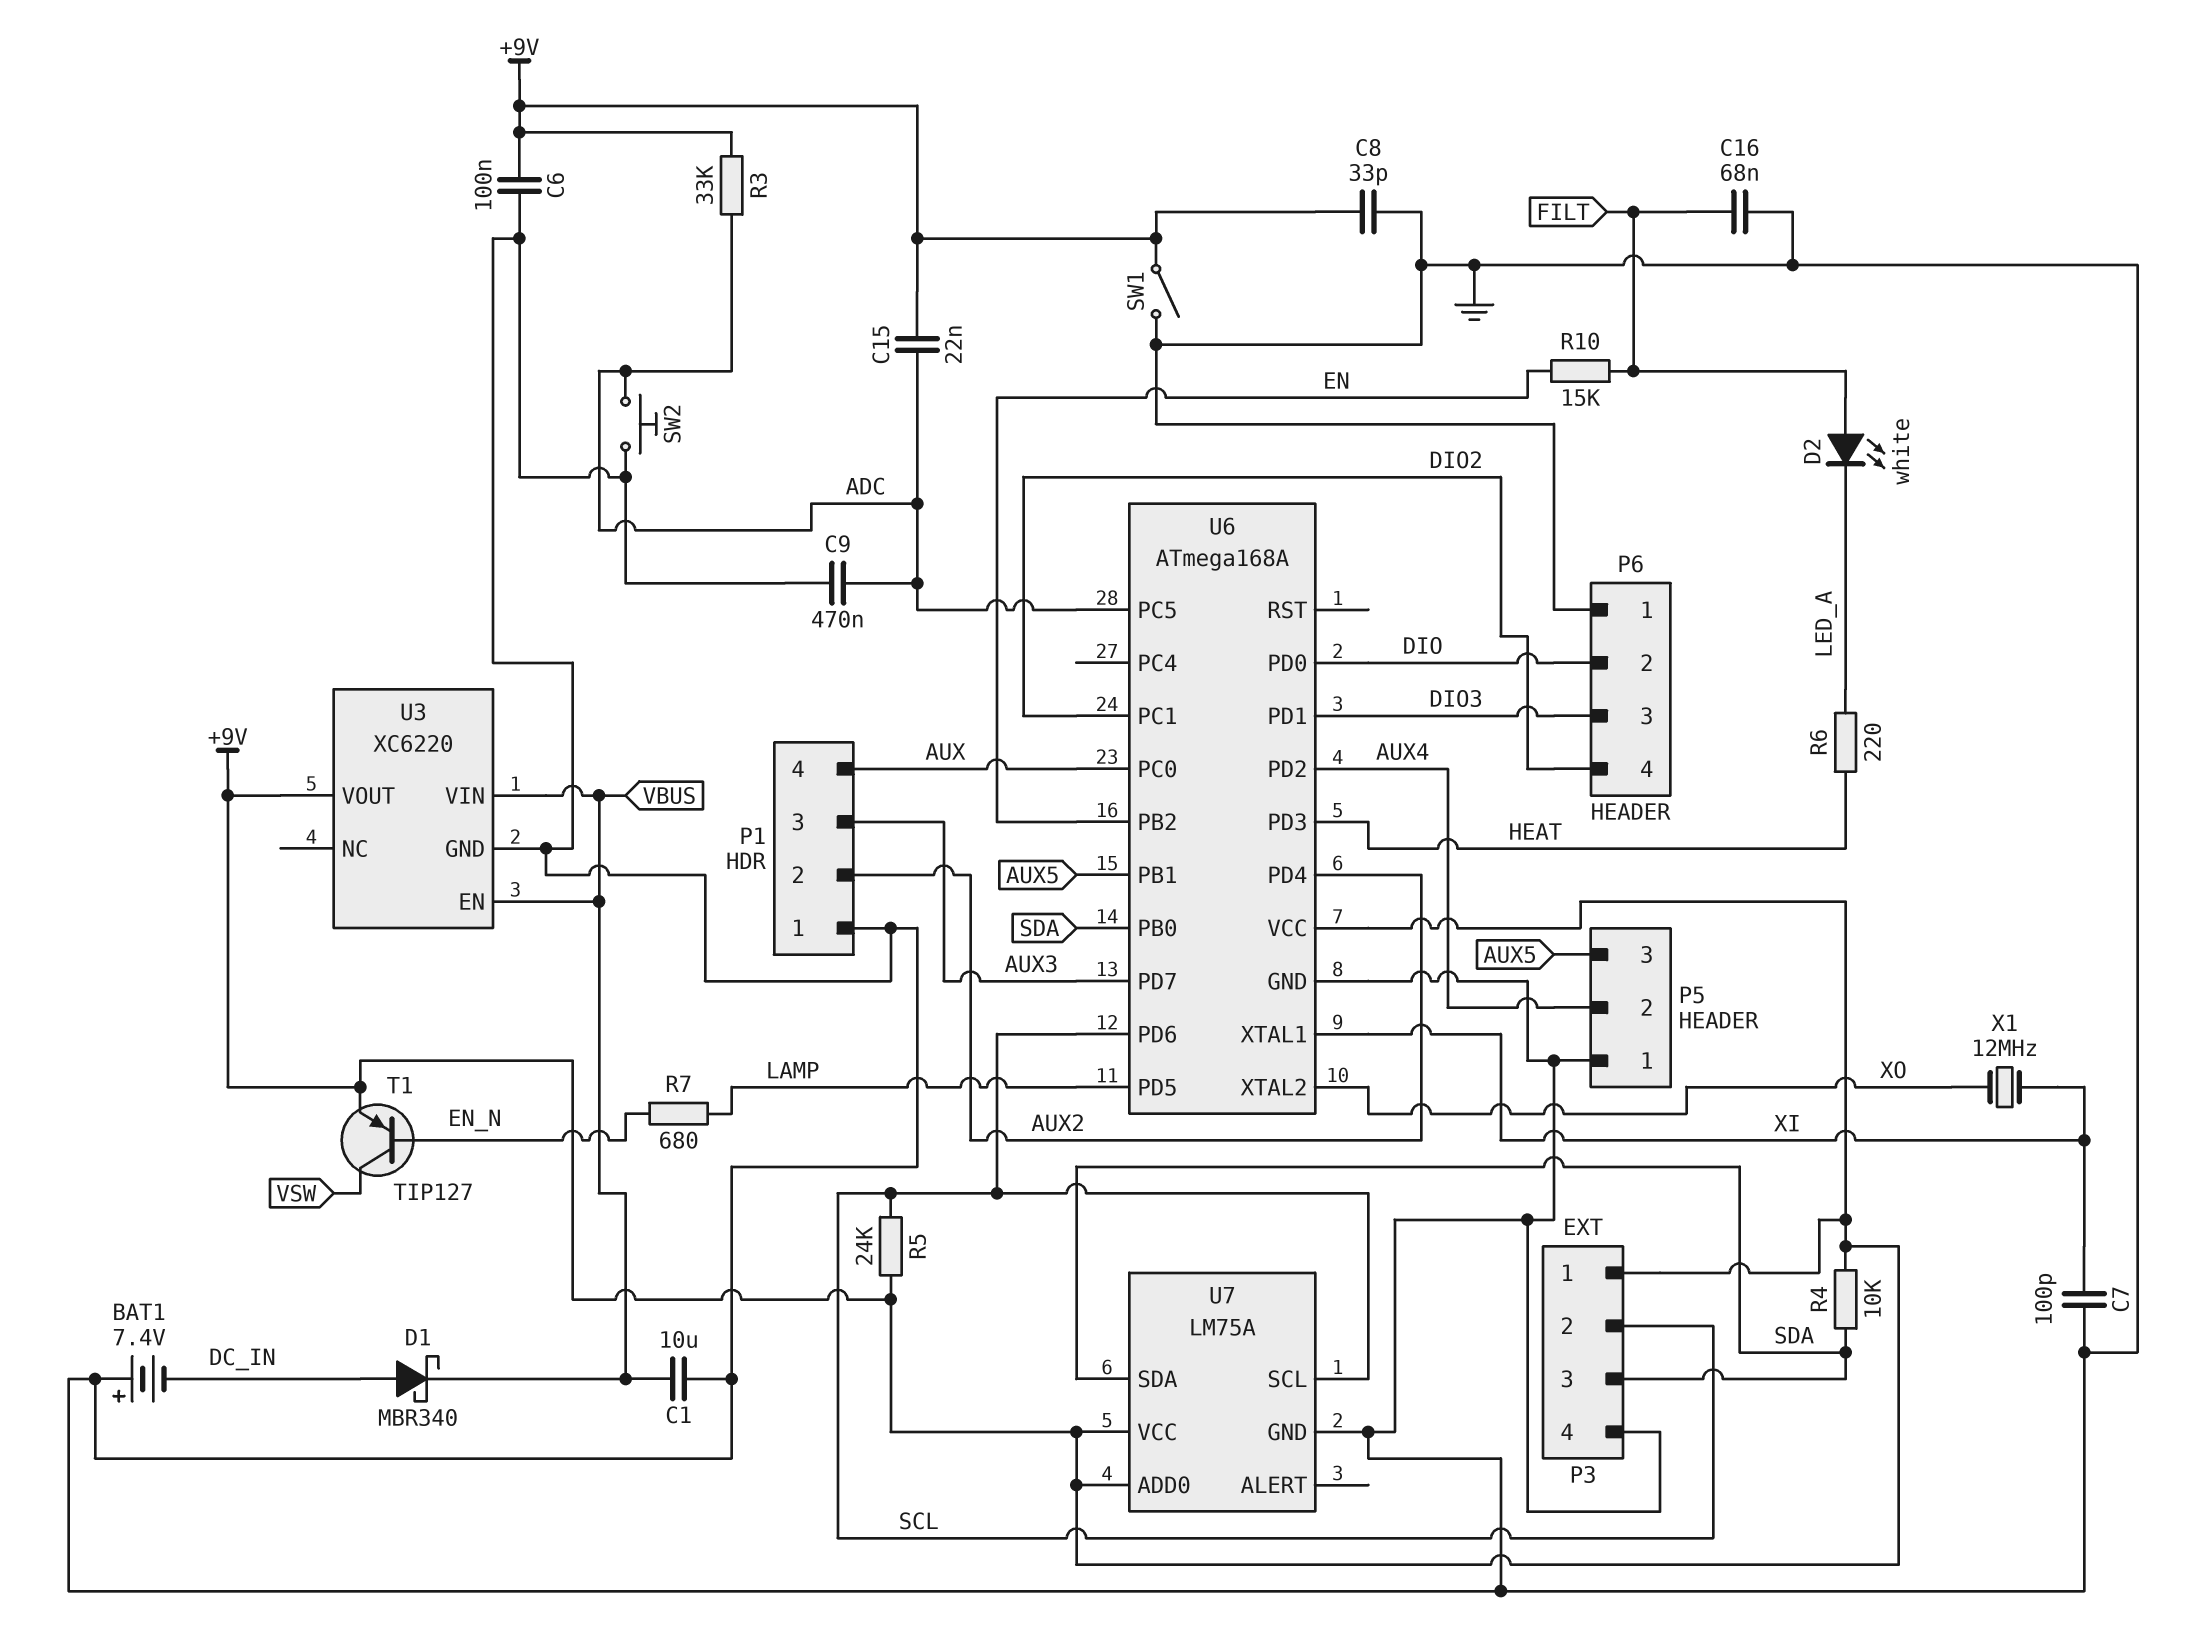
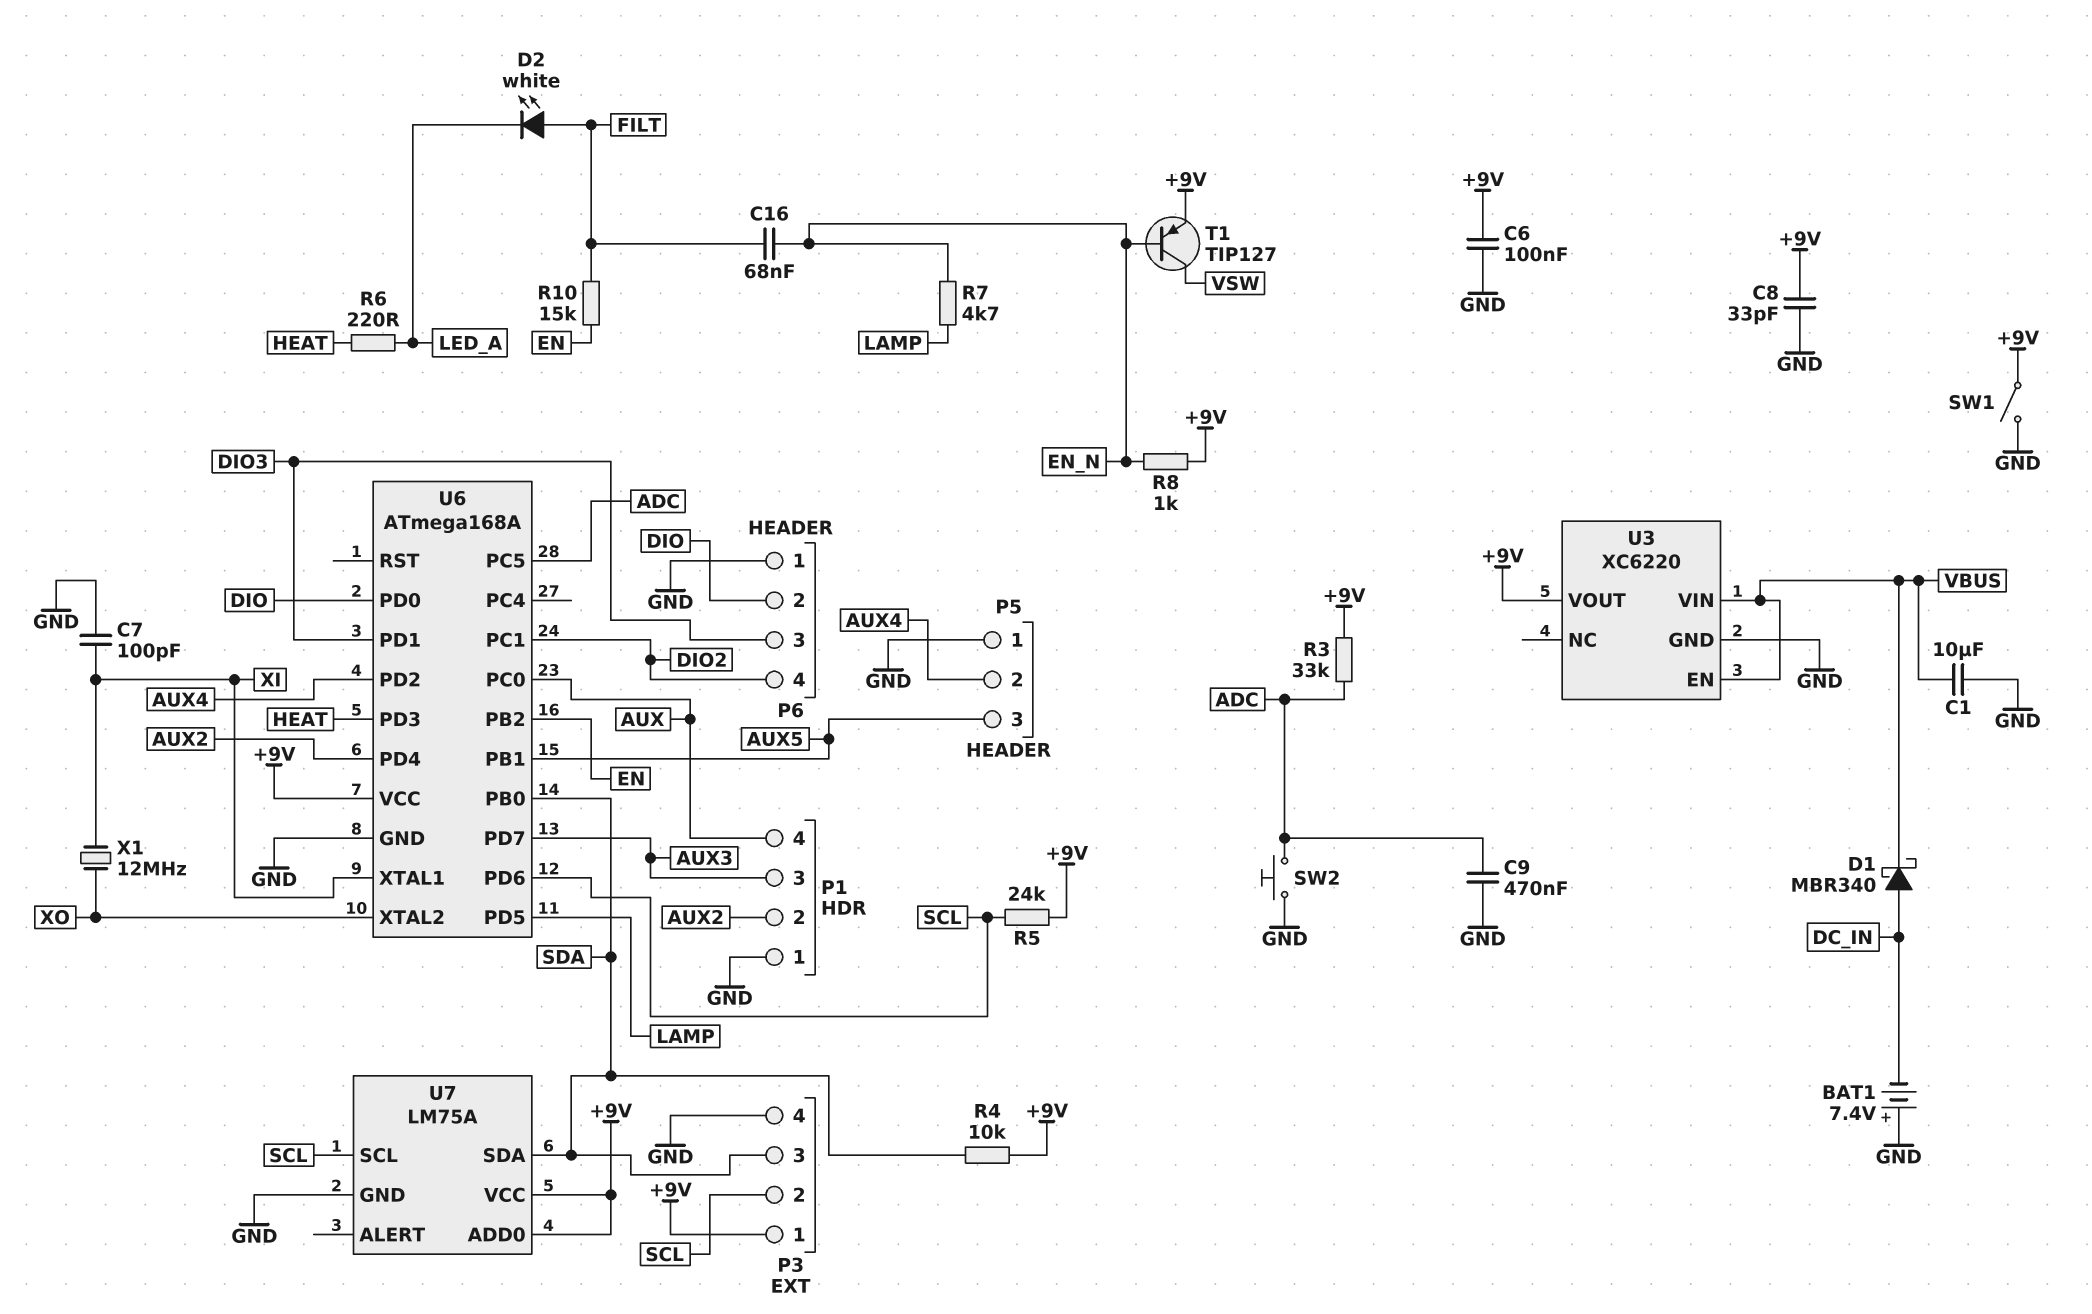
C15: 22nF (+9V, ADC) -> none
C16: 68nF (FILT, GND) -> 68nF (EN_N, FILT)
R7: 680 (EN_N, LAMP) -> 4.7k (EN_N, LAMP)
R8: none -> 1k (+9V, EN_N)

